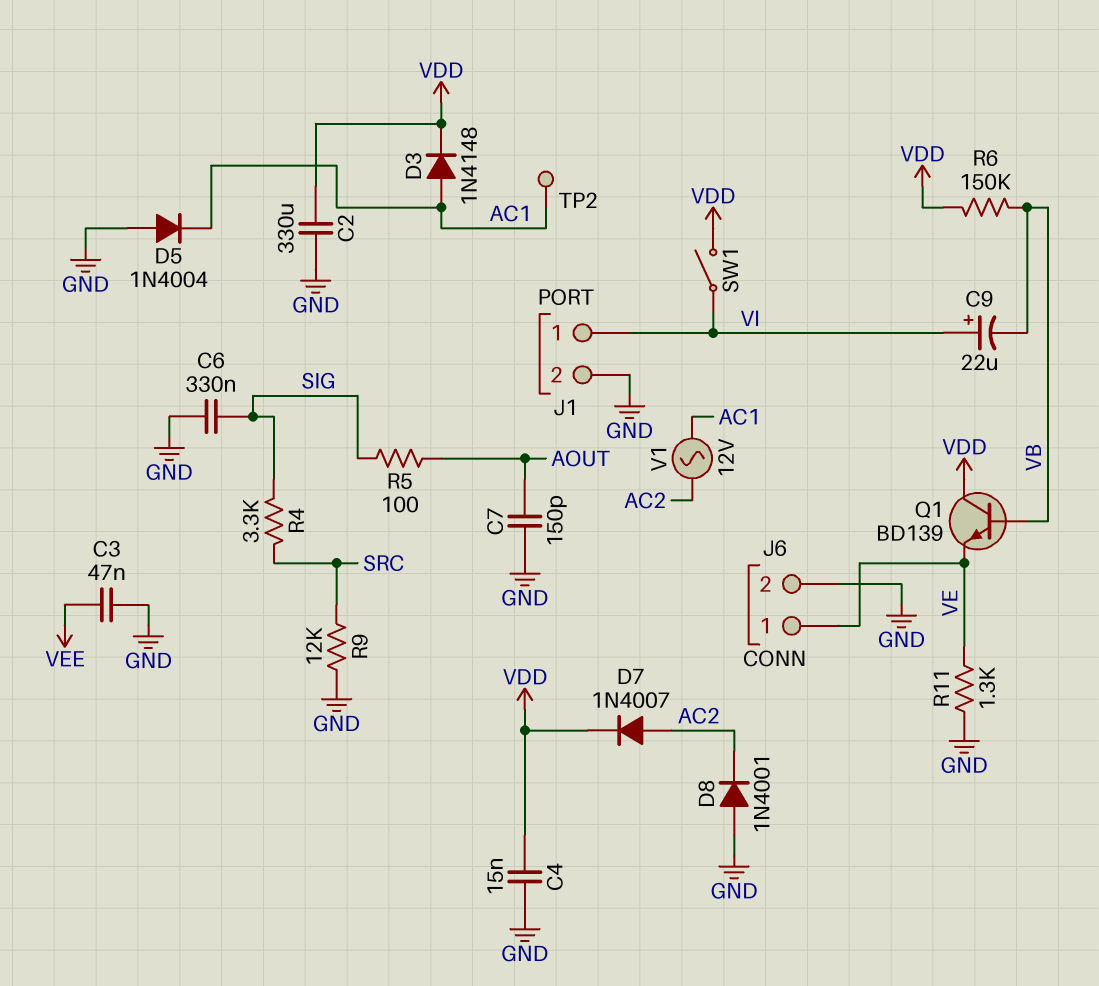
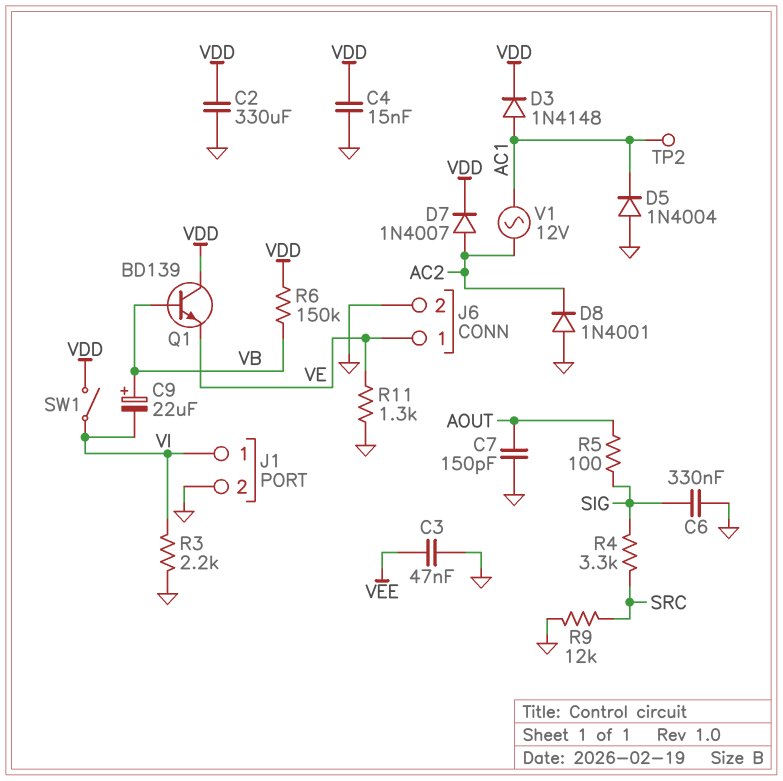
C9: 22uF (plus VI, minus VB) -> 22uF (plus VB, minus VI)
R3: none -> 2.2k (GND, VI)

